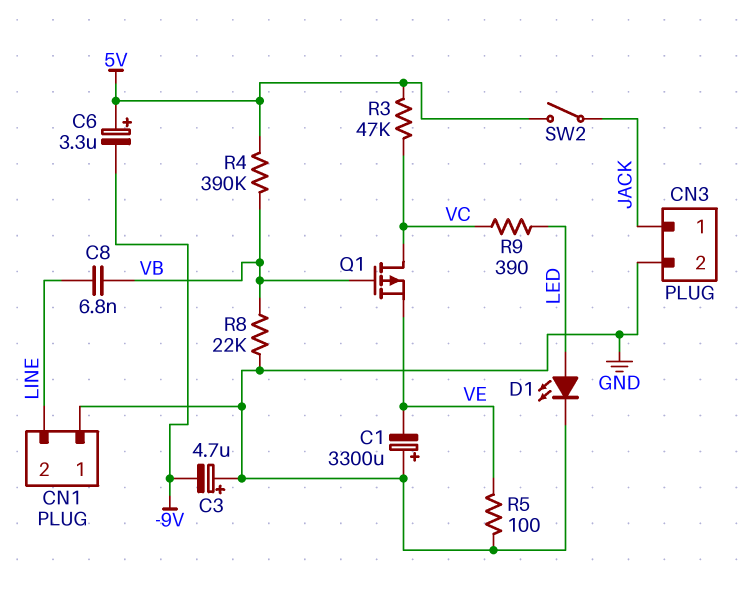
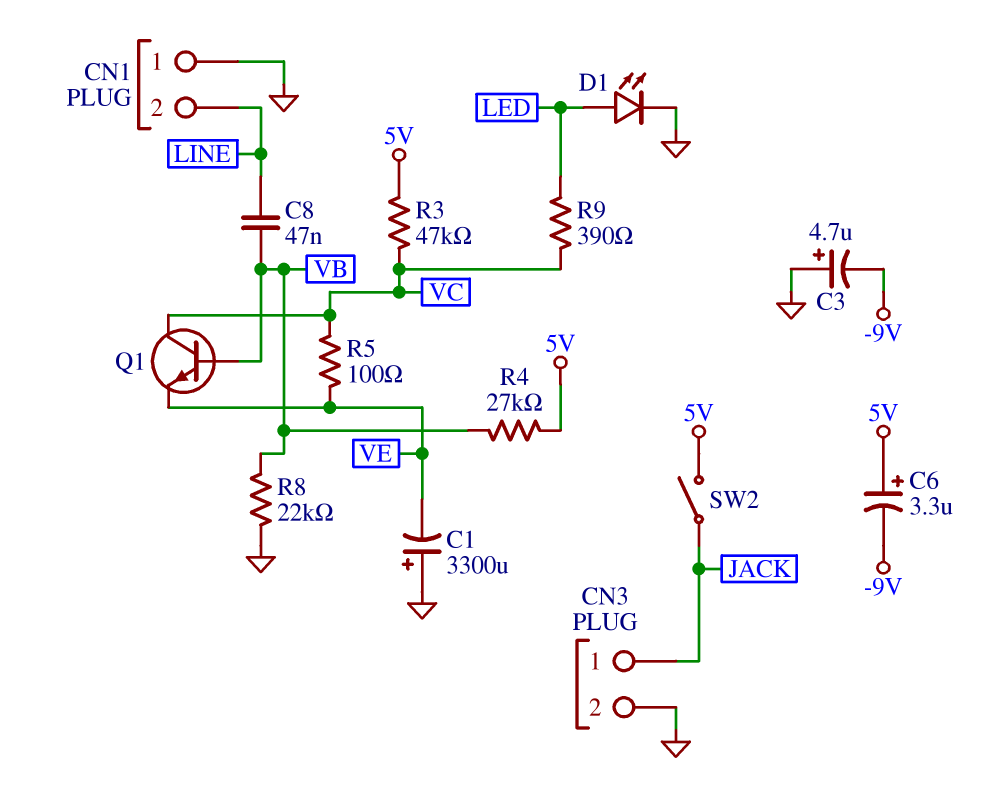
C8: 6.8nF (LINE, VB) -> 47nF (LINE, VB)
Q1: PMOS (G VB, D VC, S VE) -> NPN (B VB, C VC, E VE)
R4: 390k (5V, VB) -> 27k (5V, VB)
R5: 100 (GND, VE) -> 100 (VC, VE)

